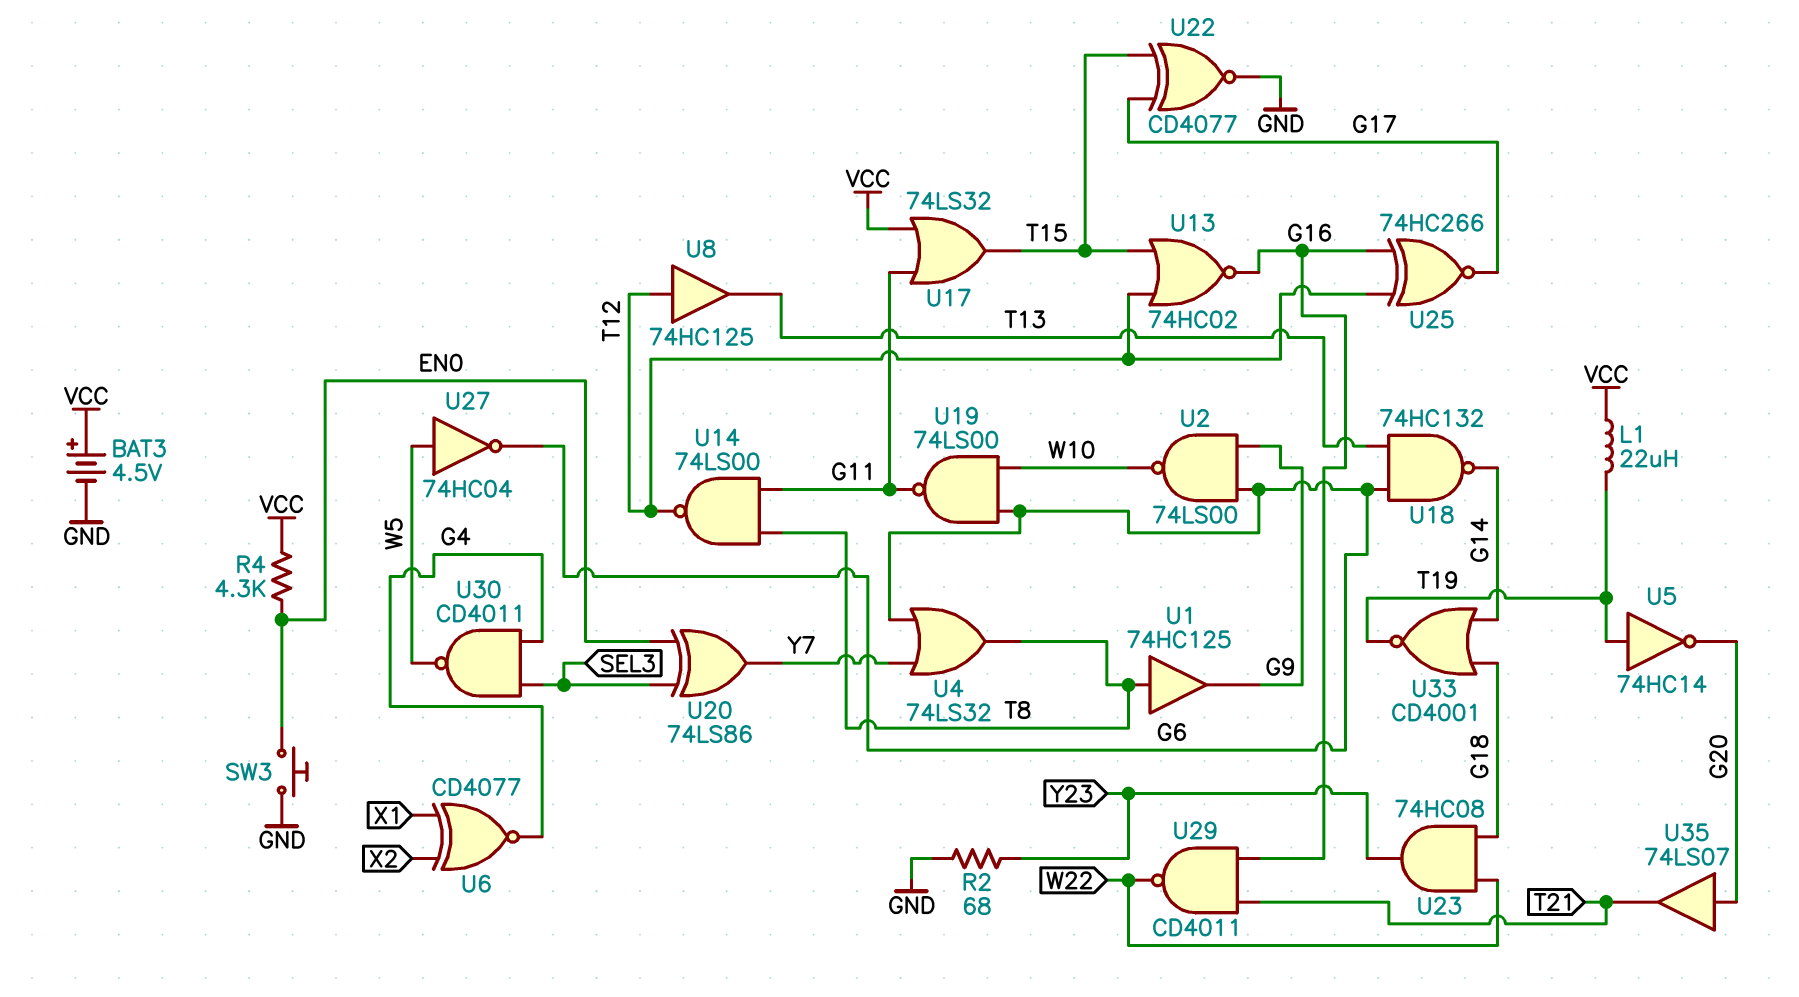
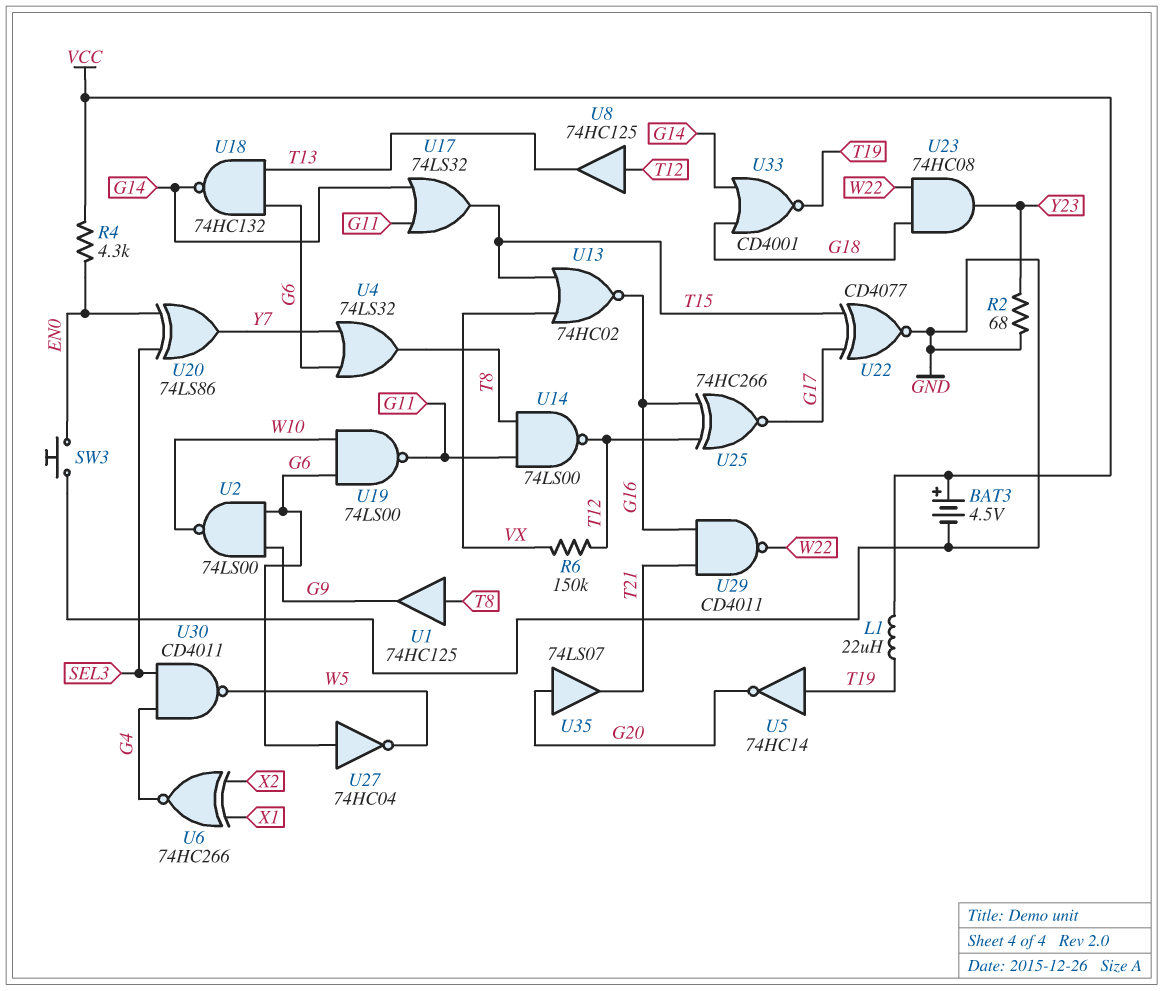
R6: none -> 150k (T12, VX)
U6: XNOR CD4077 (in X1, in X2, out G4) -> XNOR 74HC266 (in X1, in X2, out G4)
U13: NOR 74HC02 (in T12, in T15, out G16) -> NOR 74HC02 (in T15, in VX, out G16)
U17: OR 74LS32 (in G11, in VCC, out T15) -> OR 74LS32 (in G11, in G14, out T15)
U27: NOT 74HC04 (in W5, out G6) -> NOT 74HC04 (in G6, out W5)

